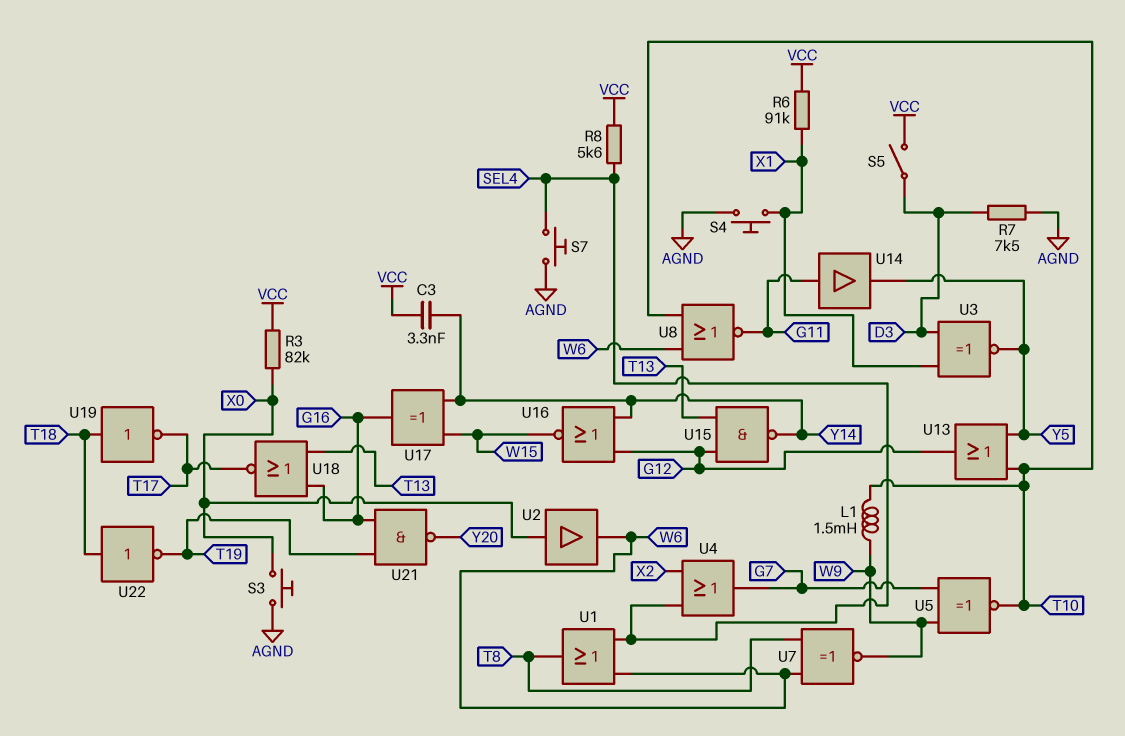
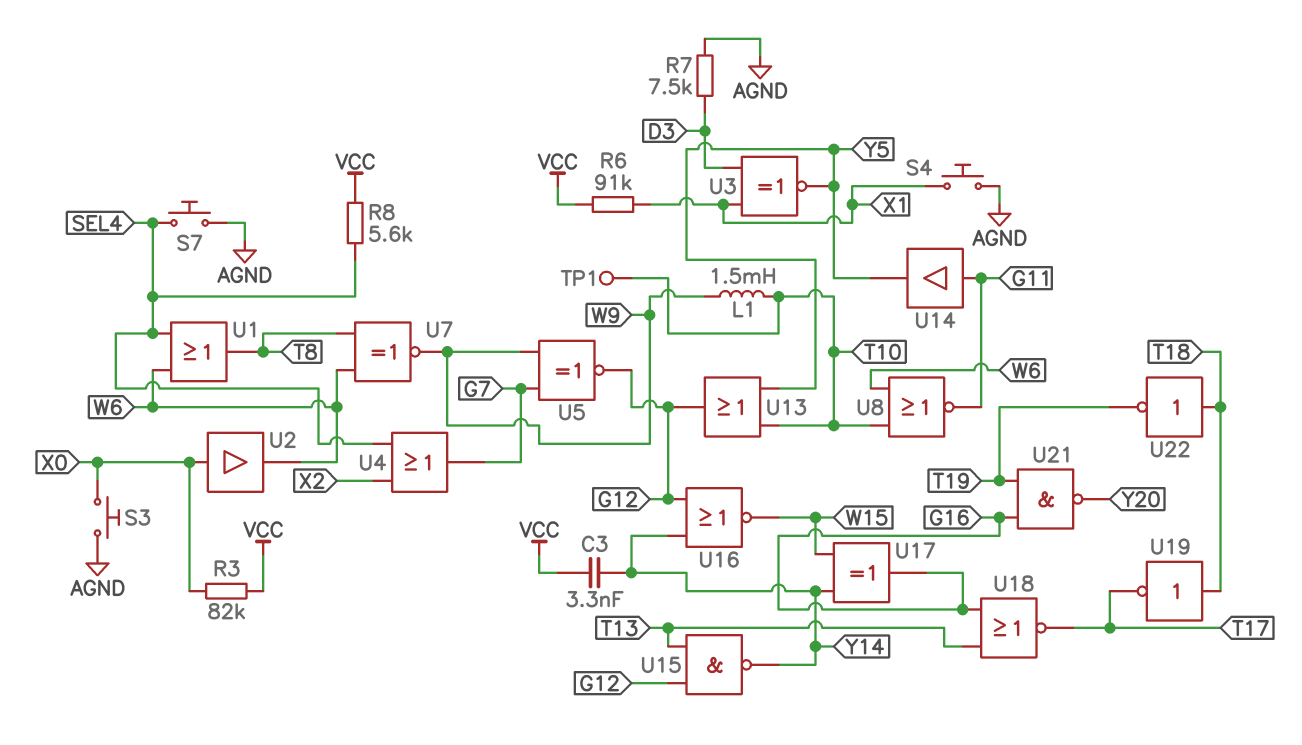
S5: switch (D3, VCC) -> none
TP1: none -> test point (T10)
U5: XNOR (in G7, in W9, out T10) -> XNOR (in G7, in W9, out G12)

